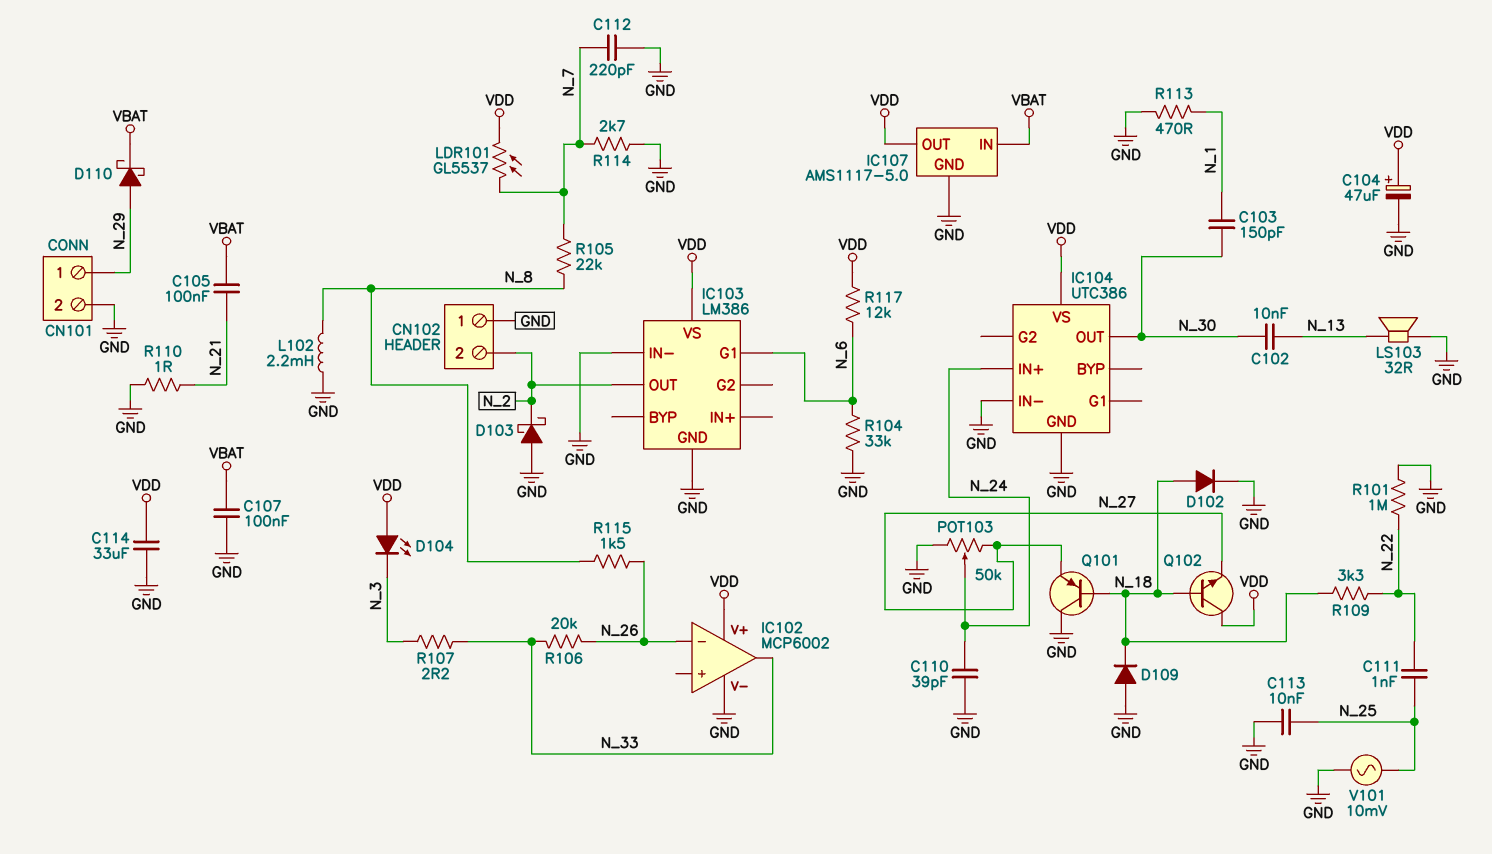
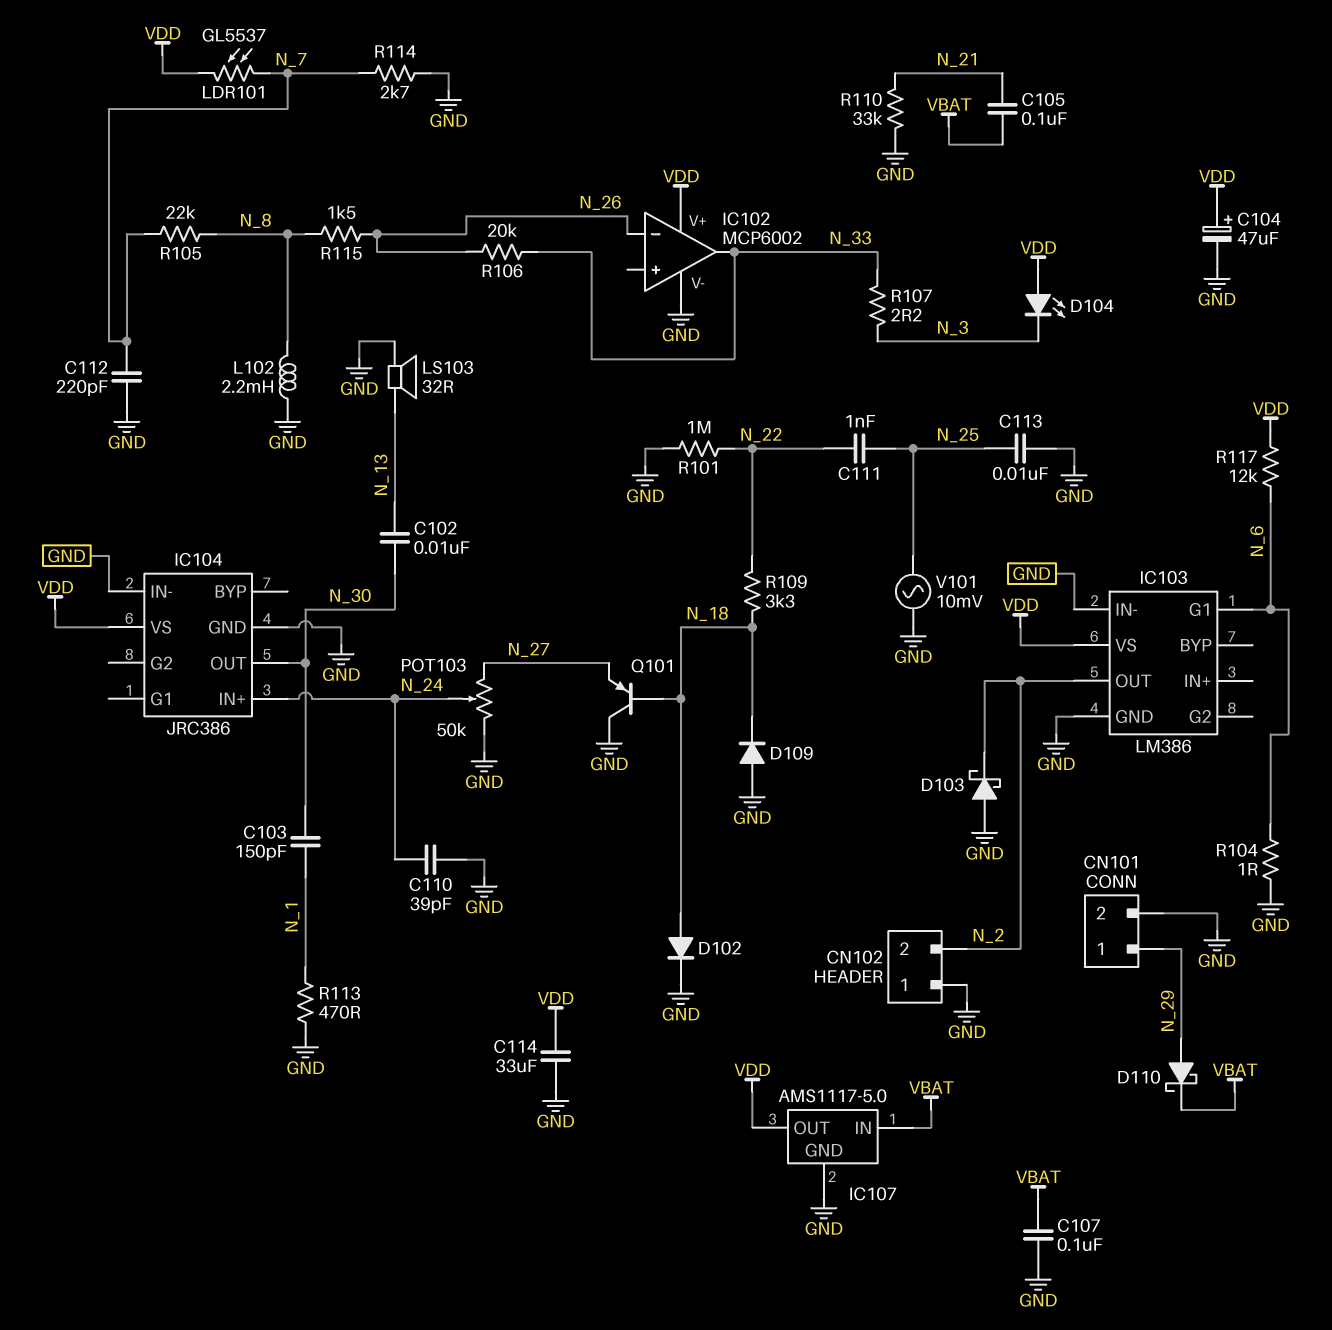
IC104: UTC386 -> JRC386
Q102: NPN (B N_18, C VDD, E N_27) -> none
R104: 33k (GND, N_6) -> 1 (GND, N_6)
R110: 1 (GND, N_21) -> 33k (GND, N_21)

